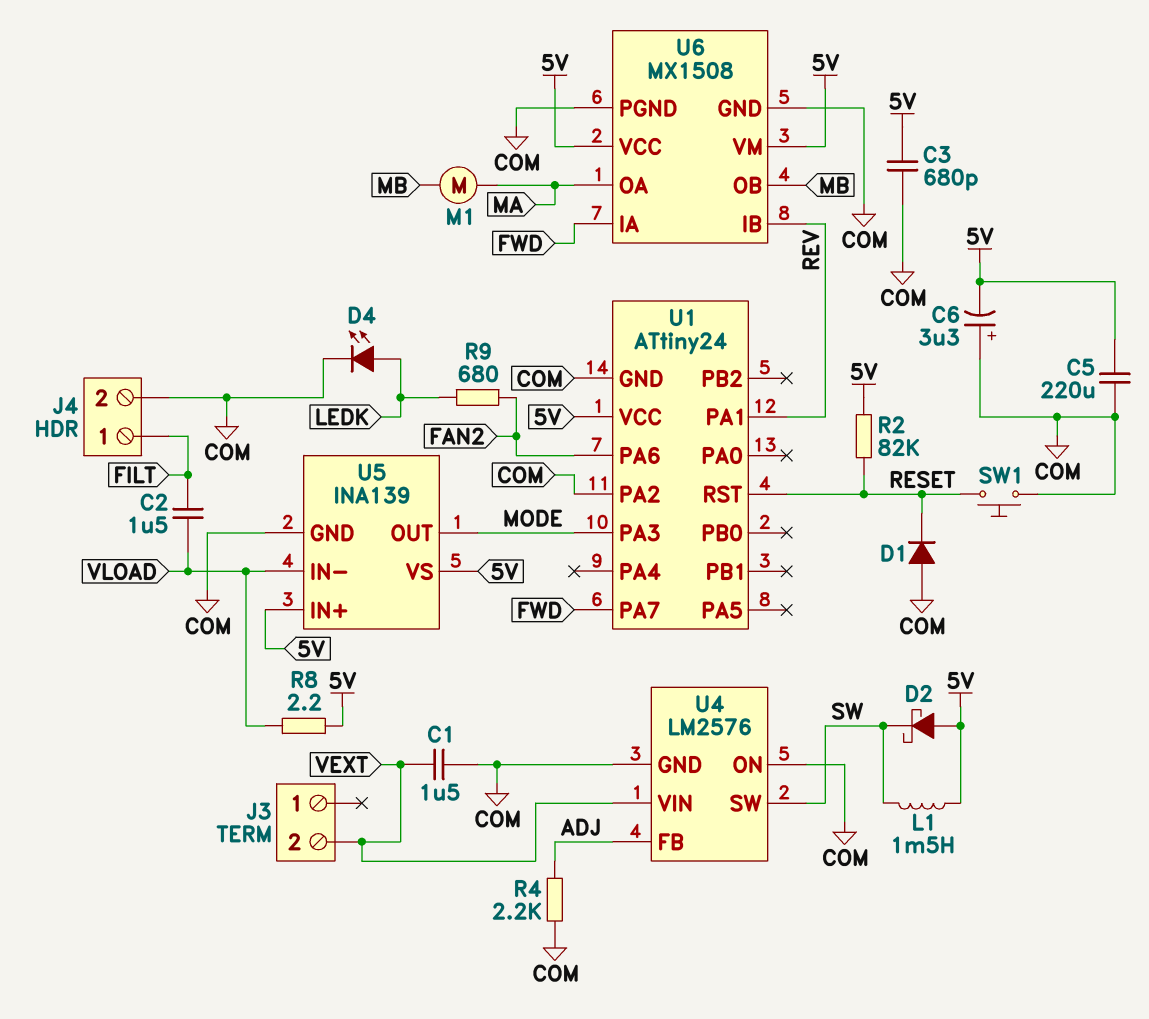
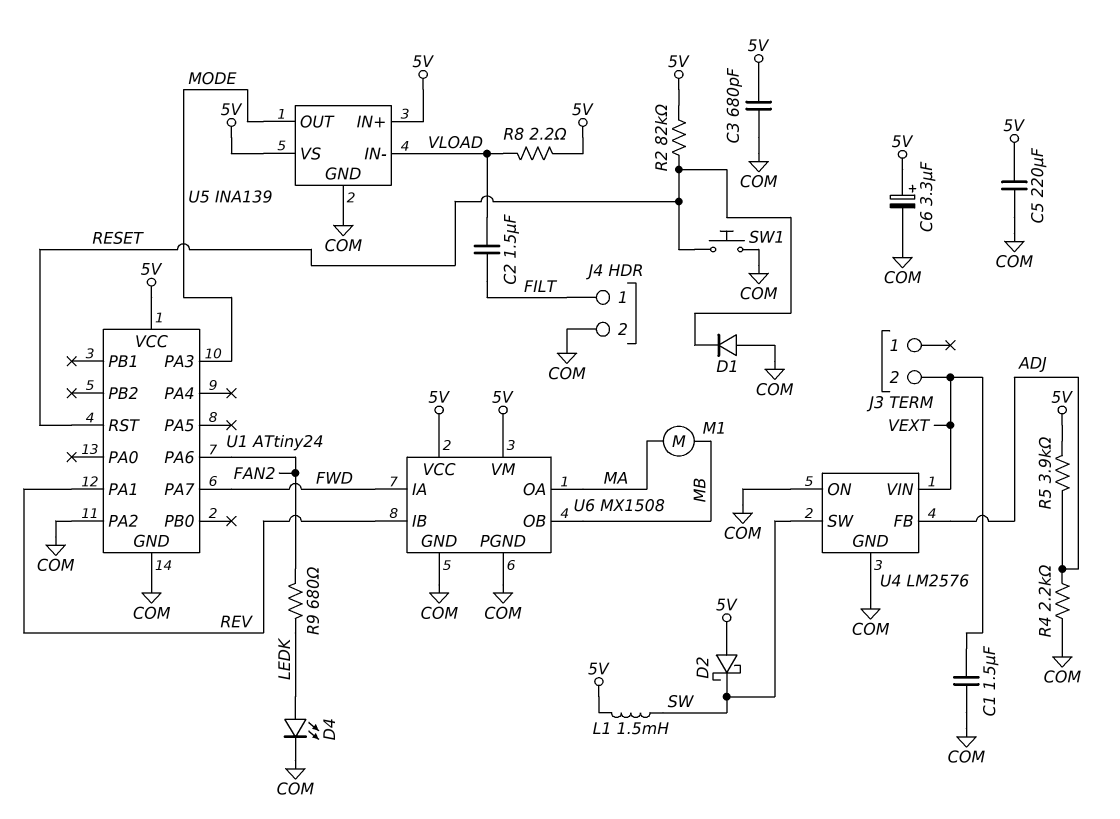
C6: 3.3uF (plus COM, minus 5V) -> 3.3uF (plus 5V, minus COM)
R5: none -> 3.9k (5V, ADJ)

